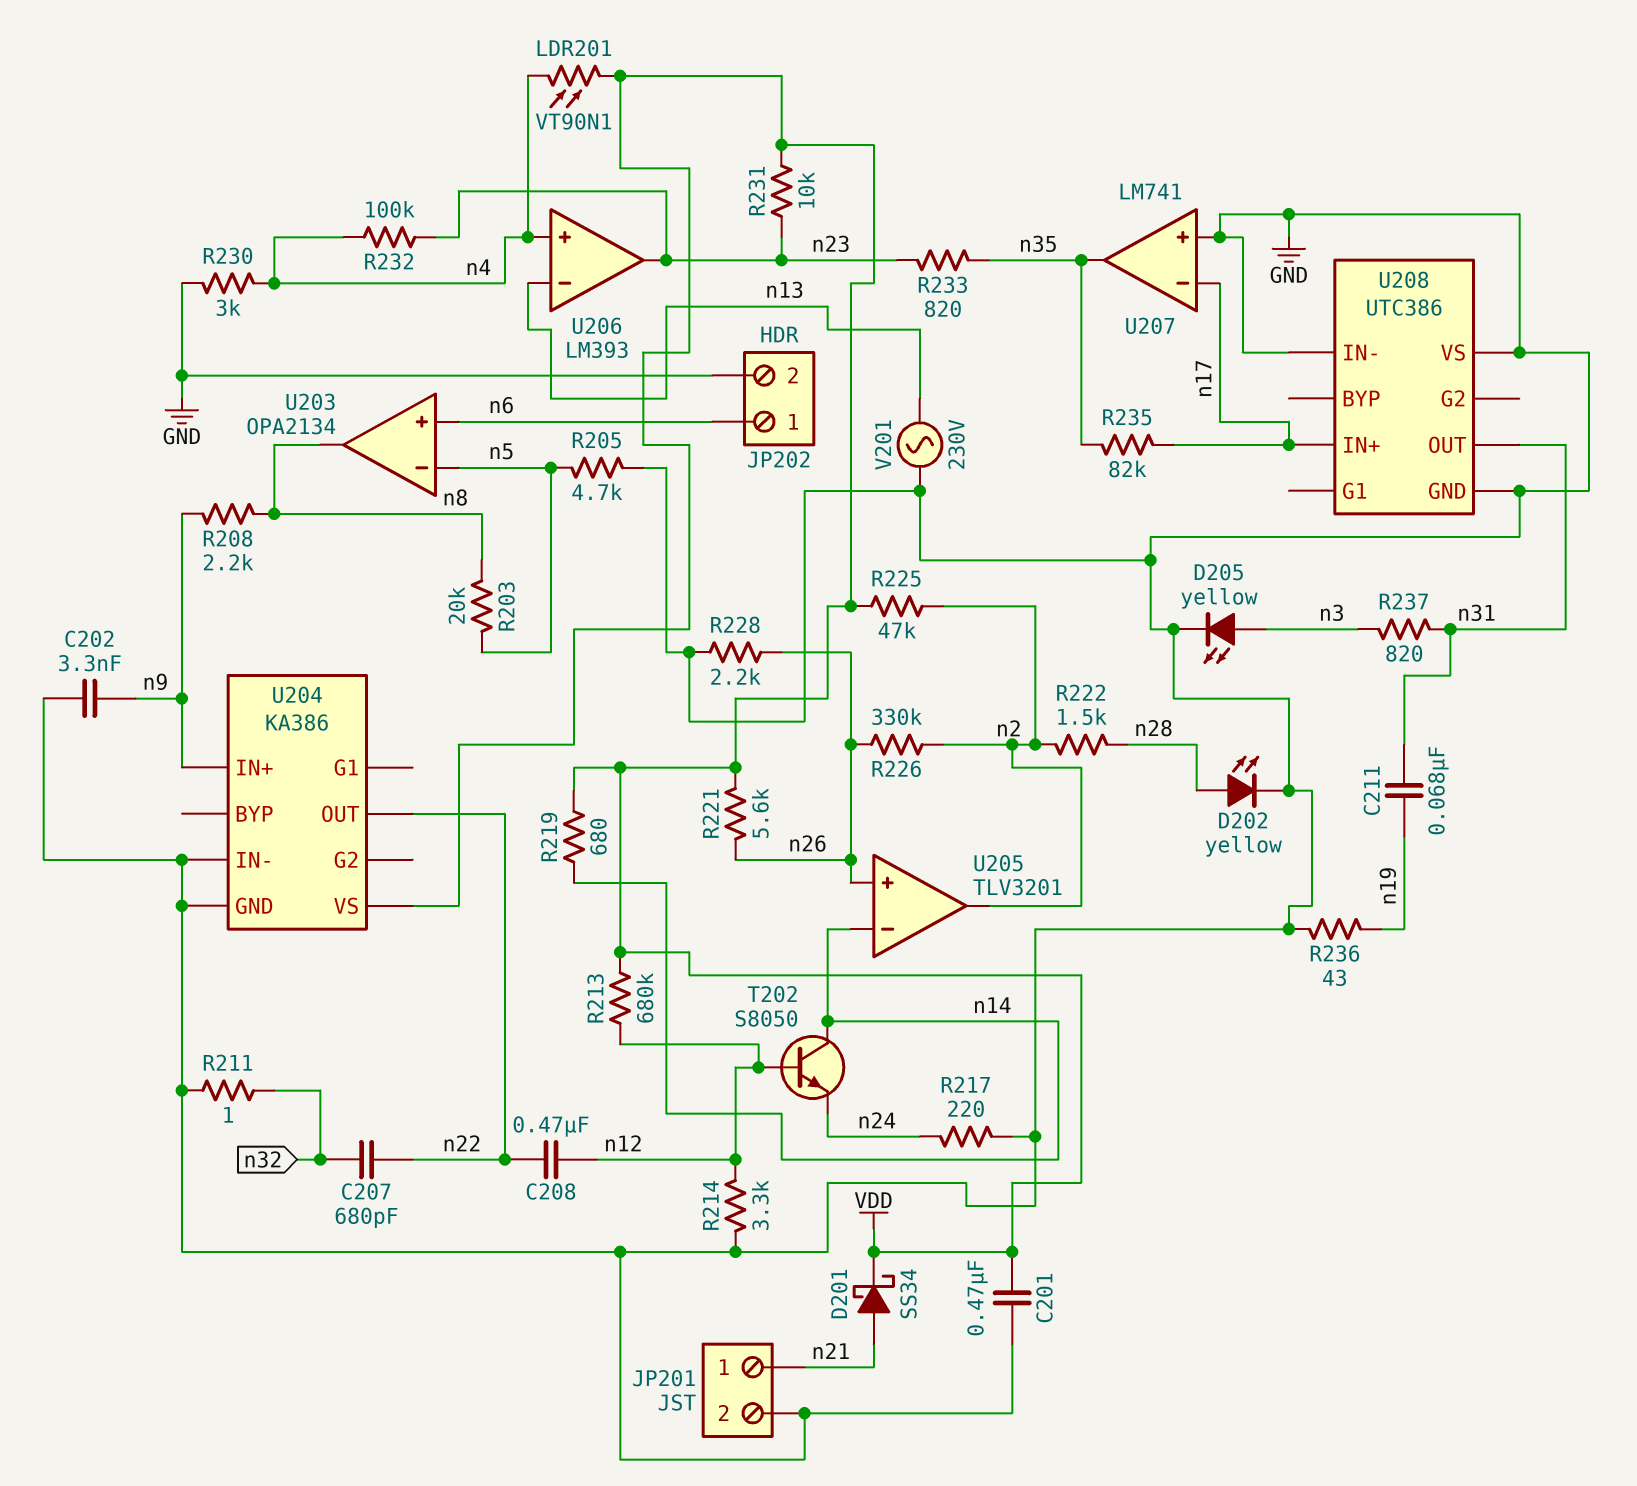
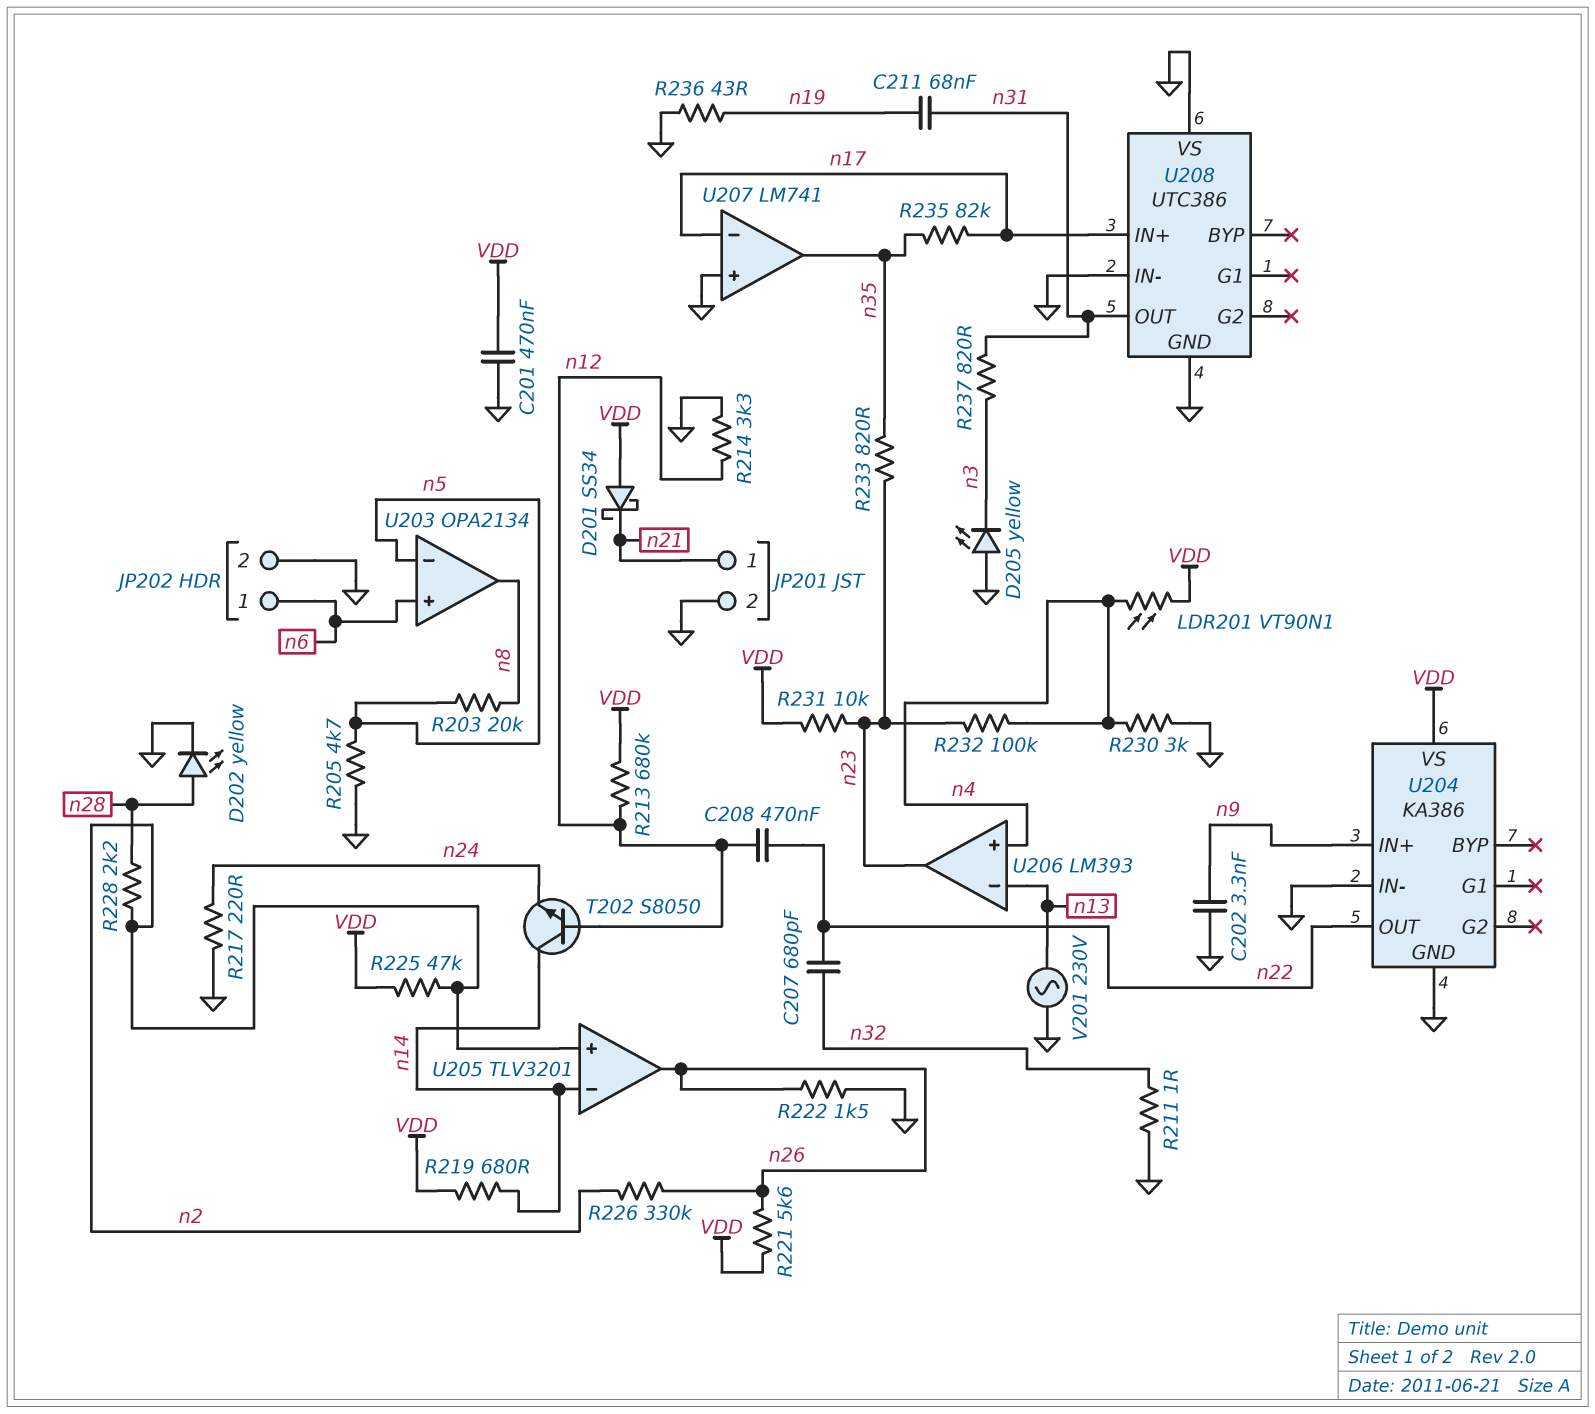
D201: schottky SS34 (A n21, K VDD) -> schottky SS34 (A VDD, K n21)
D205: LED yellow (A n3, K GND) -> LED yellow (A GND, K n3)
R208: 2.2k (n8, n9) -> none
R222: 1.5k (n2, n28) -> 1.5k (GND, n26)
R228: 2.2k (GND, n26) -> 2.2k (n2, n28)
U205 pin in+: n26 -> n2
U205 pin out: n2 -> n26

